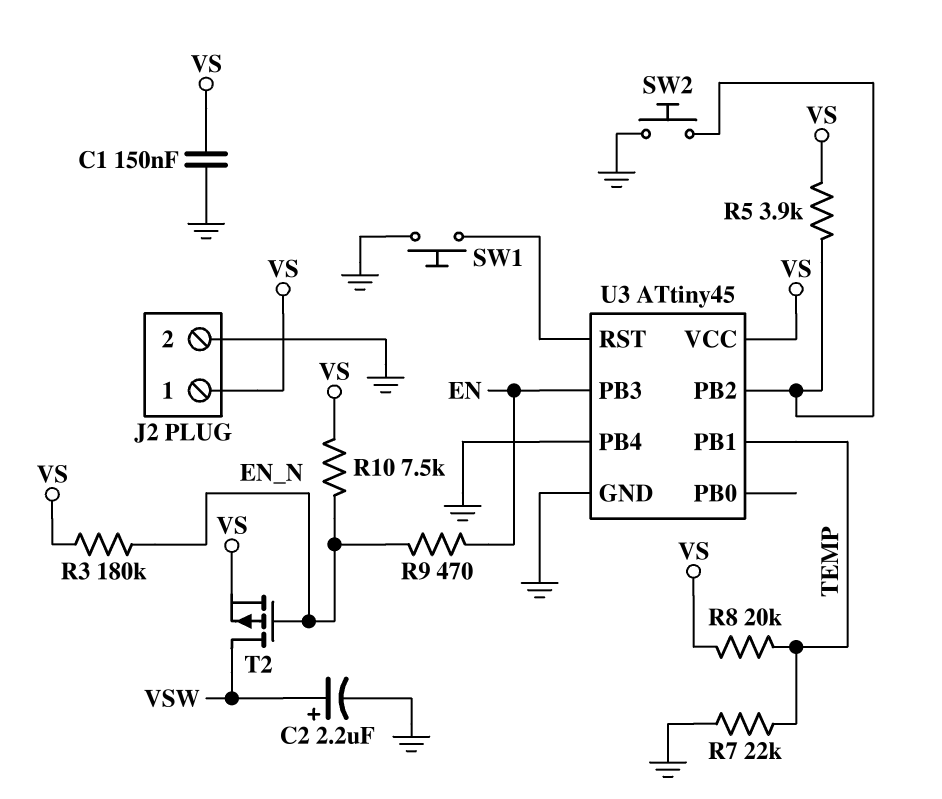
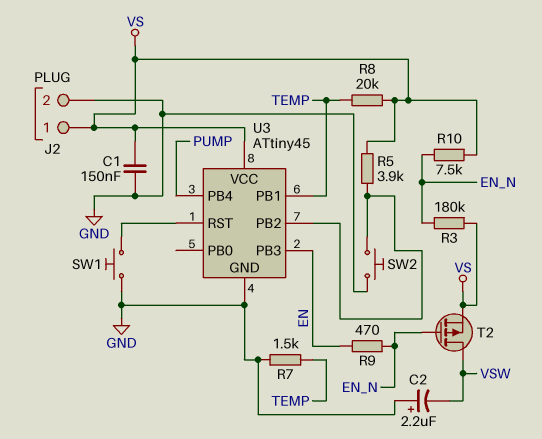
C2: 2.2uF (plus VSW, minus GND) -> 2.2uF (plus GND, minus VSW)
R7: 22k (GND, TEMP) -> 1.5k (GND, TEMP)
U3 pin PB4: GND -> PUMP

